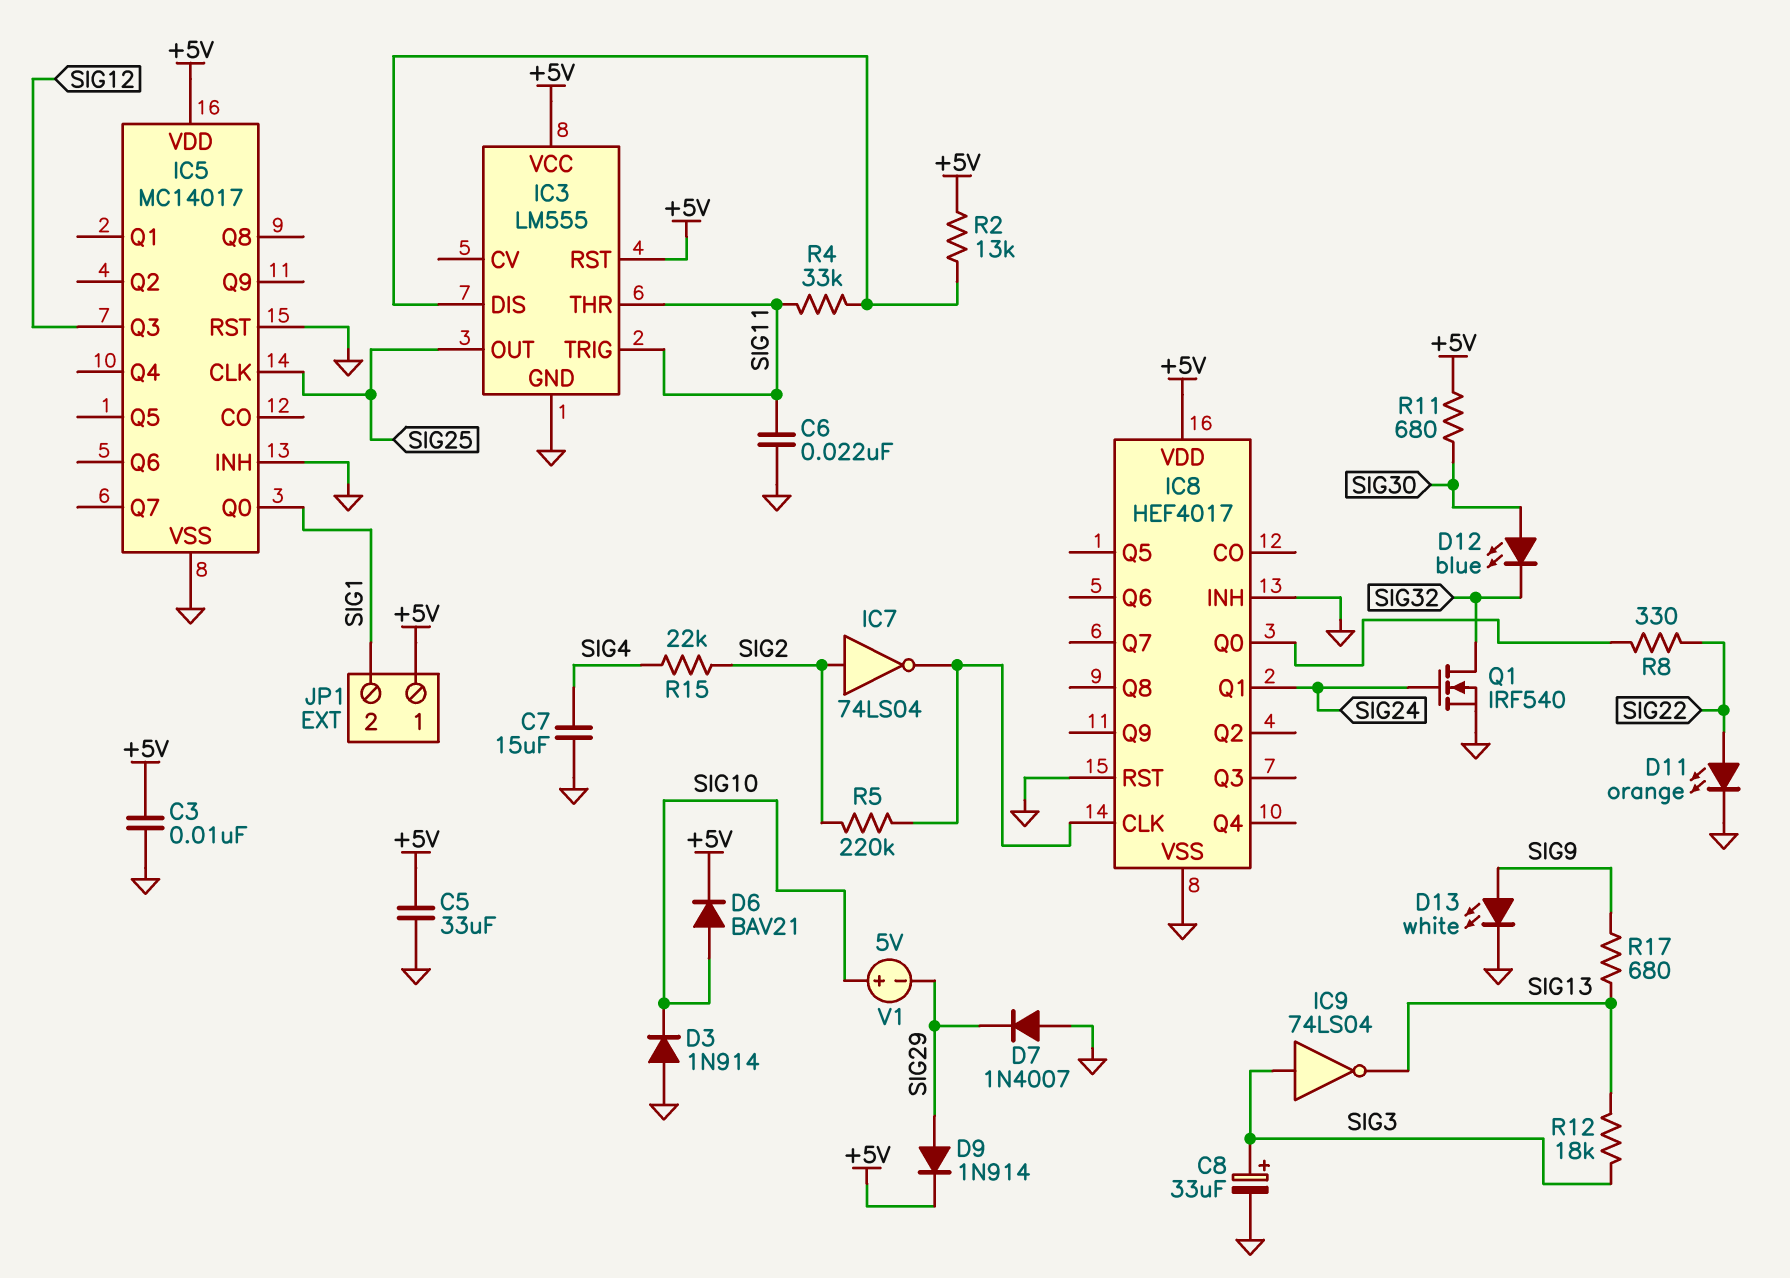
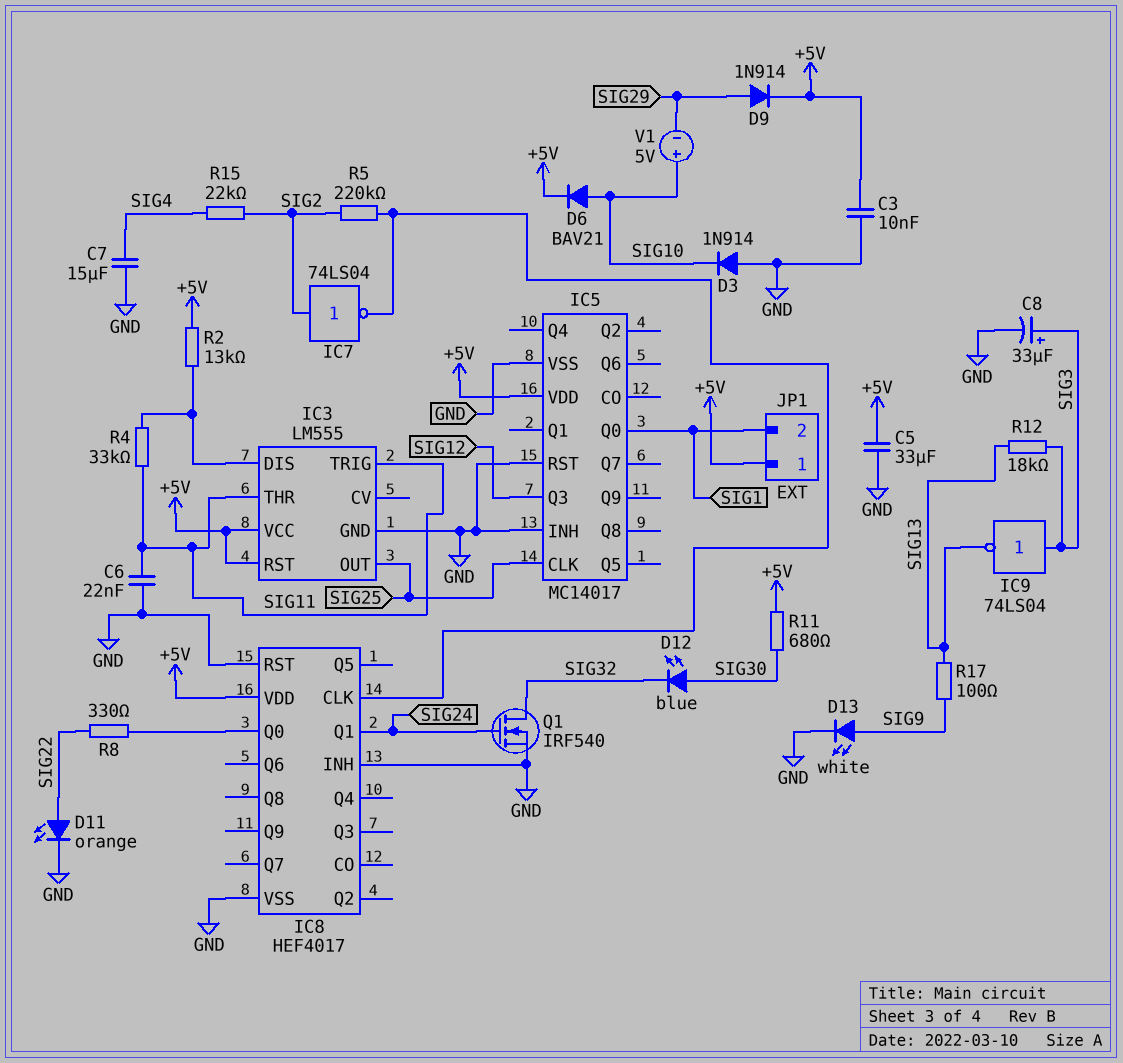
D7: diode 1N4007 (A GND, K SIG29) -> none
R17: 680 (SIG9, SIG13) -> 100 (SIG9, SIG13)

